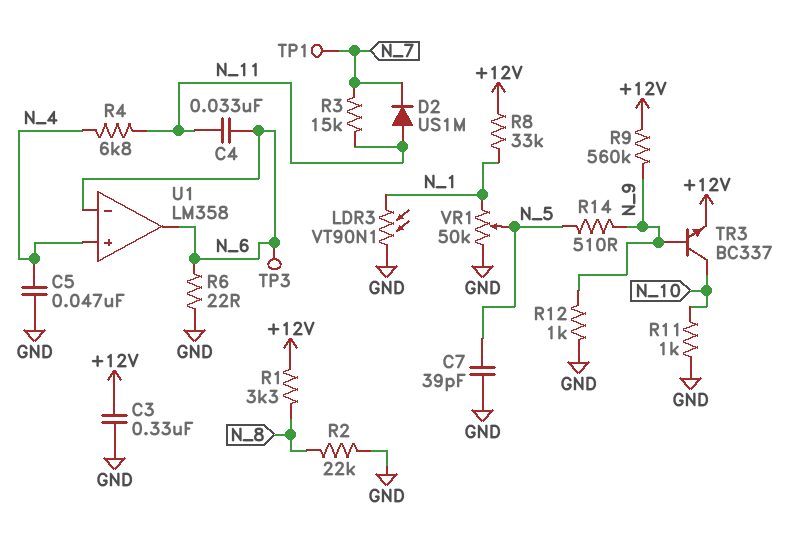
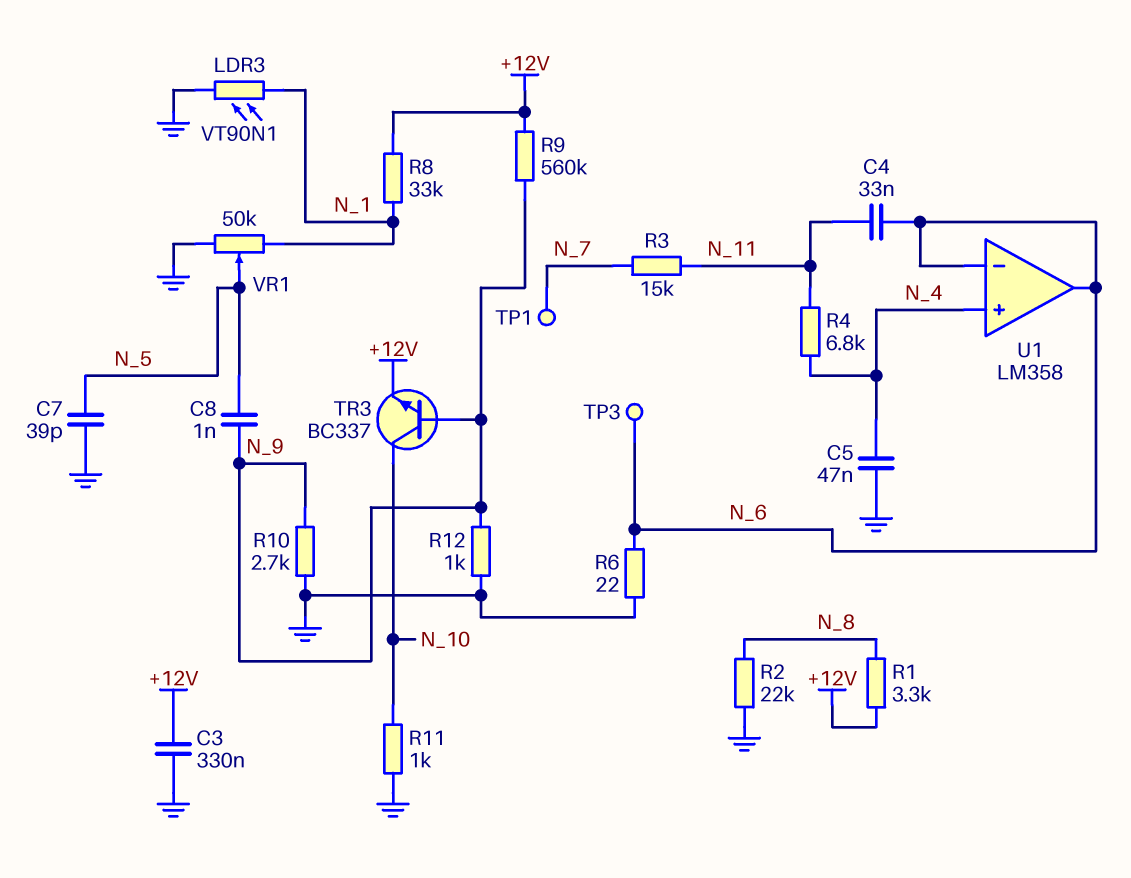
C8: none -> 1nF (N_5, N_9)
D2: diode US1M (A N_11, K N_7) -> none
R10: none -> 2.7k (GND, N_9)
R14: 510 (N_5, N_9) -> none

